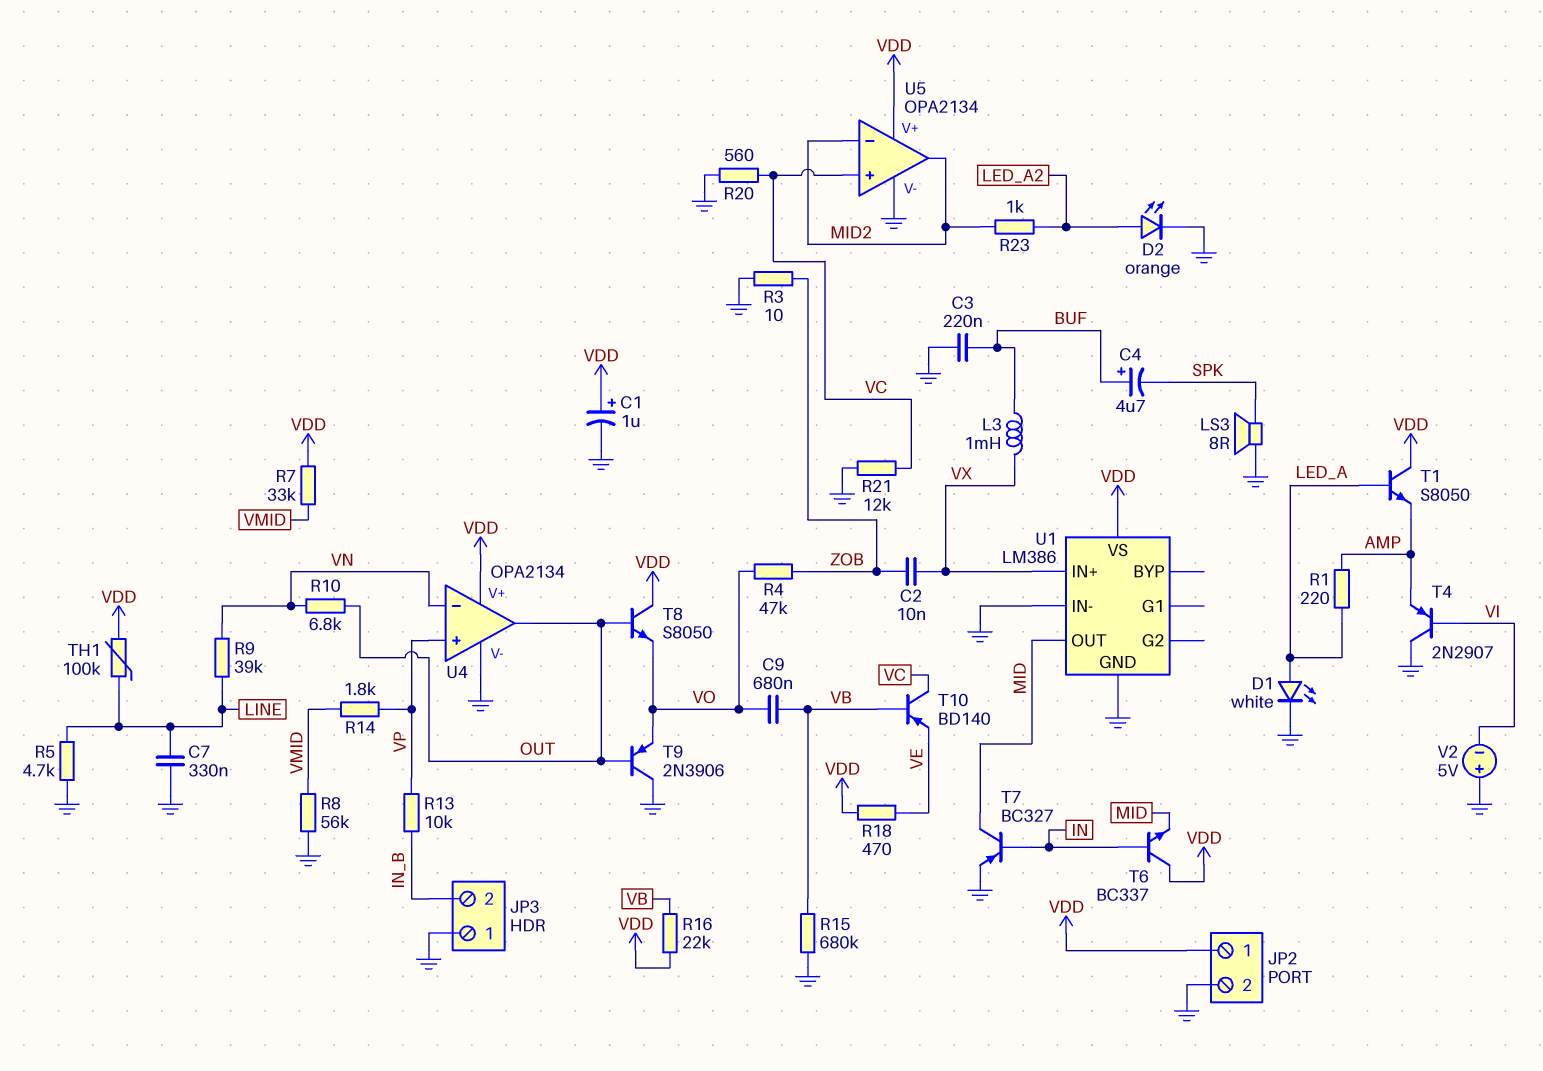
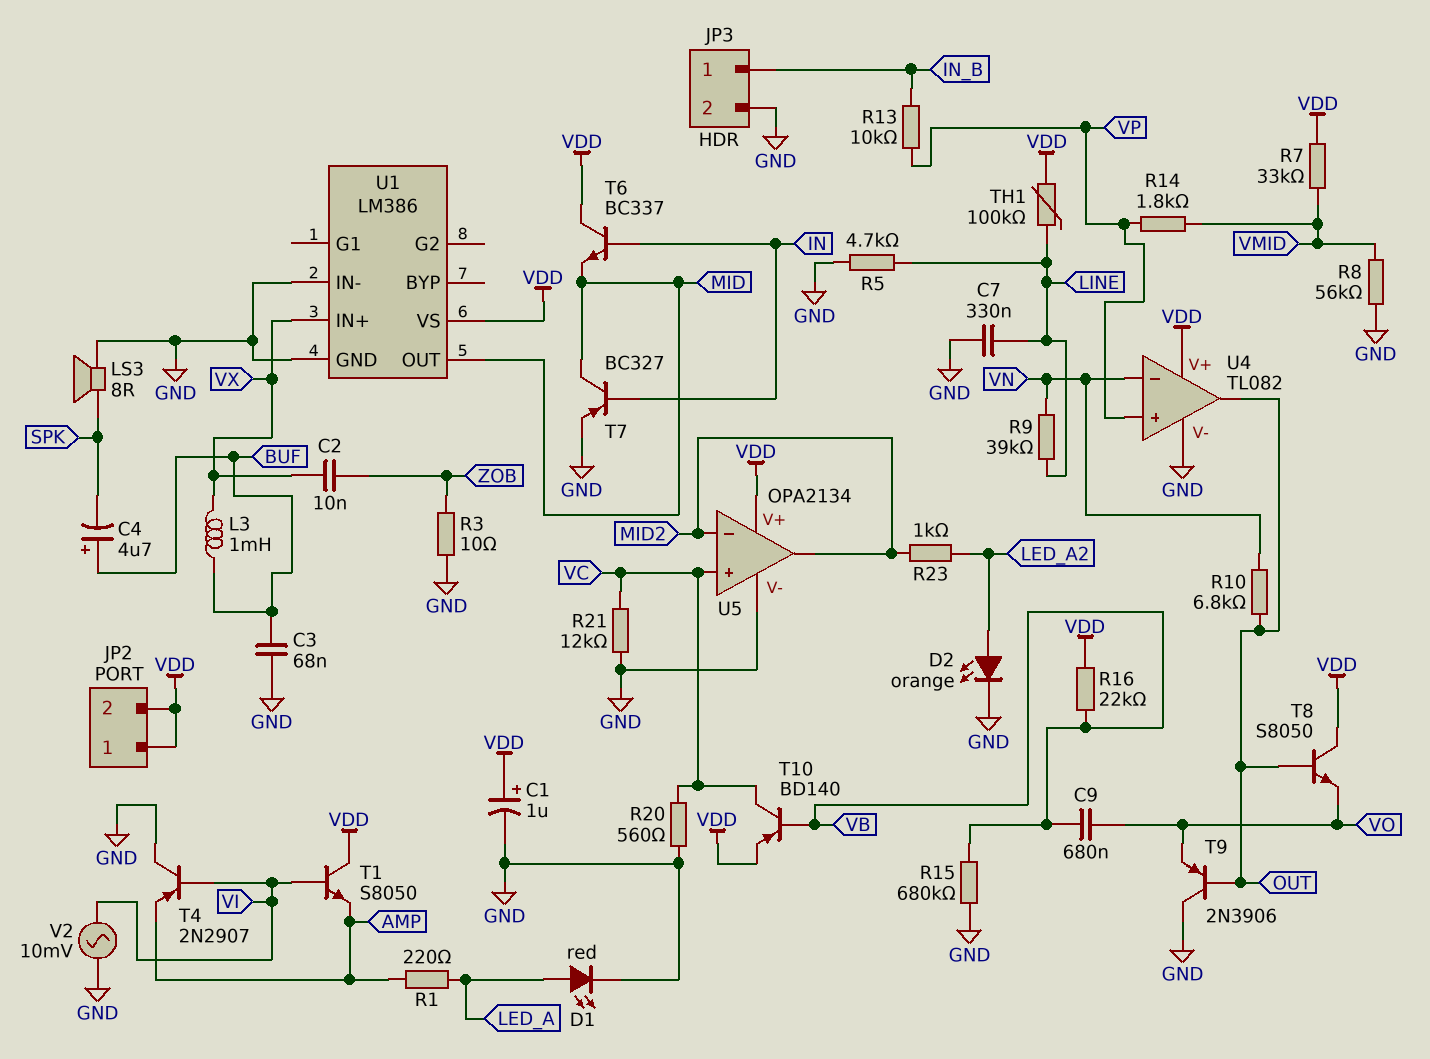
C3: 220nF (BUF, GND) -> 68nF (BUF, GND)
D1: LED white (A LED_A, K GND) -> LED red (A LED_A, K GND)
JP2 pin 2: GND -> VDD
JP3 pin 1: GND -> IN_B
JP3 pin 2: IN_B -> GND
R4: 47k (VO, ZOB) -> none
R18: 470 (VDD, VE) -> none
T1: NPN S8050 (B LED_A, C VDD, E AMP) -> NPN S8050 (B VI, C VDD, E AMP)
T10: PNP BD140 (B VB, C VC, E VE) -> PNP BD140 (B VB, C VC, E VDD)
U4: OPA2134 -> TL082
V2: 5V (plus GND, minus VI) -> AC 10mV (GND, VI)

